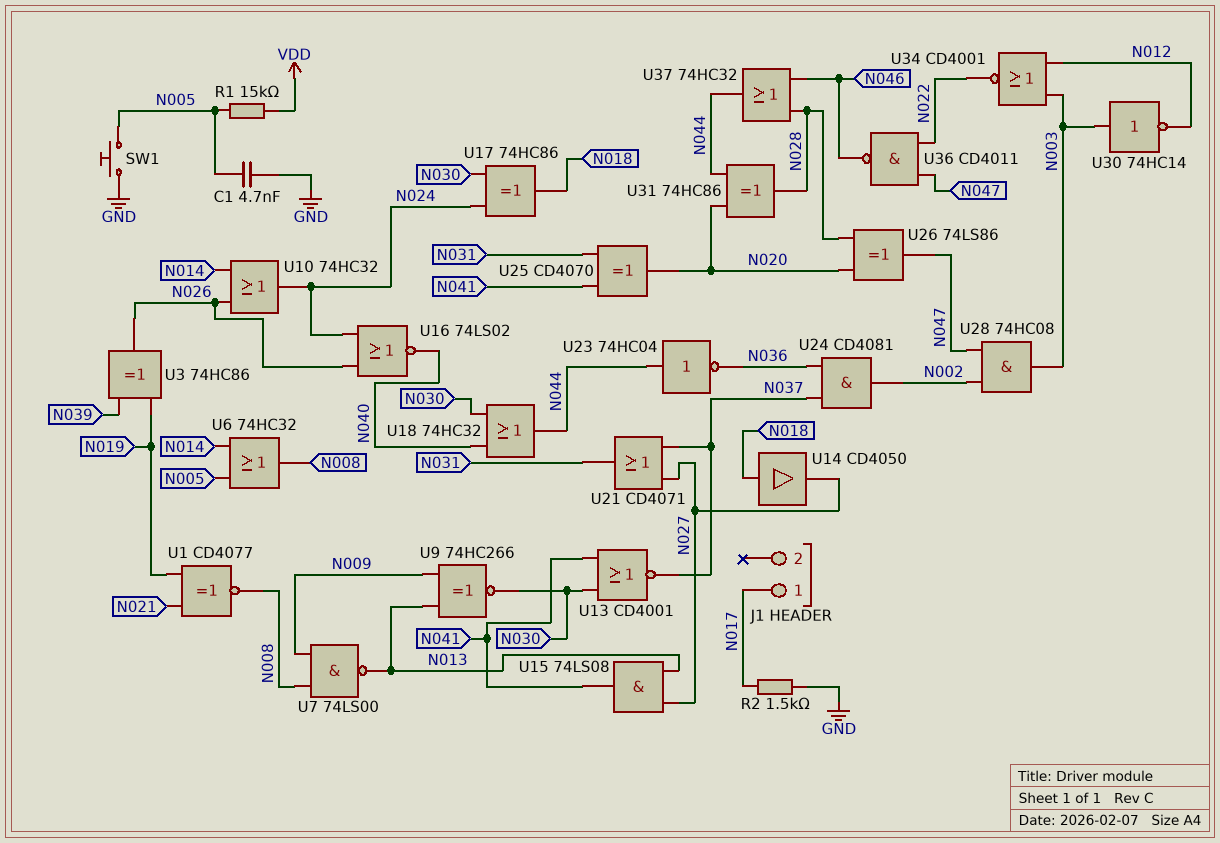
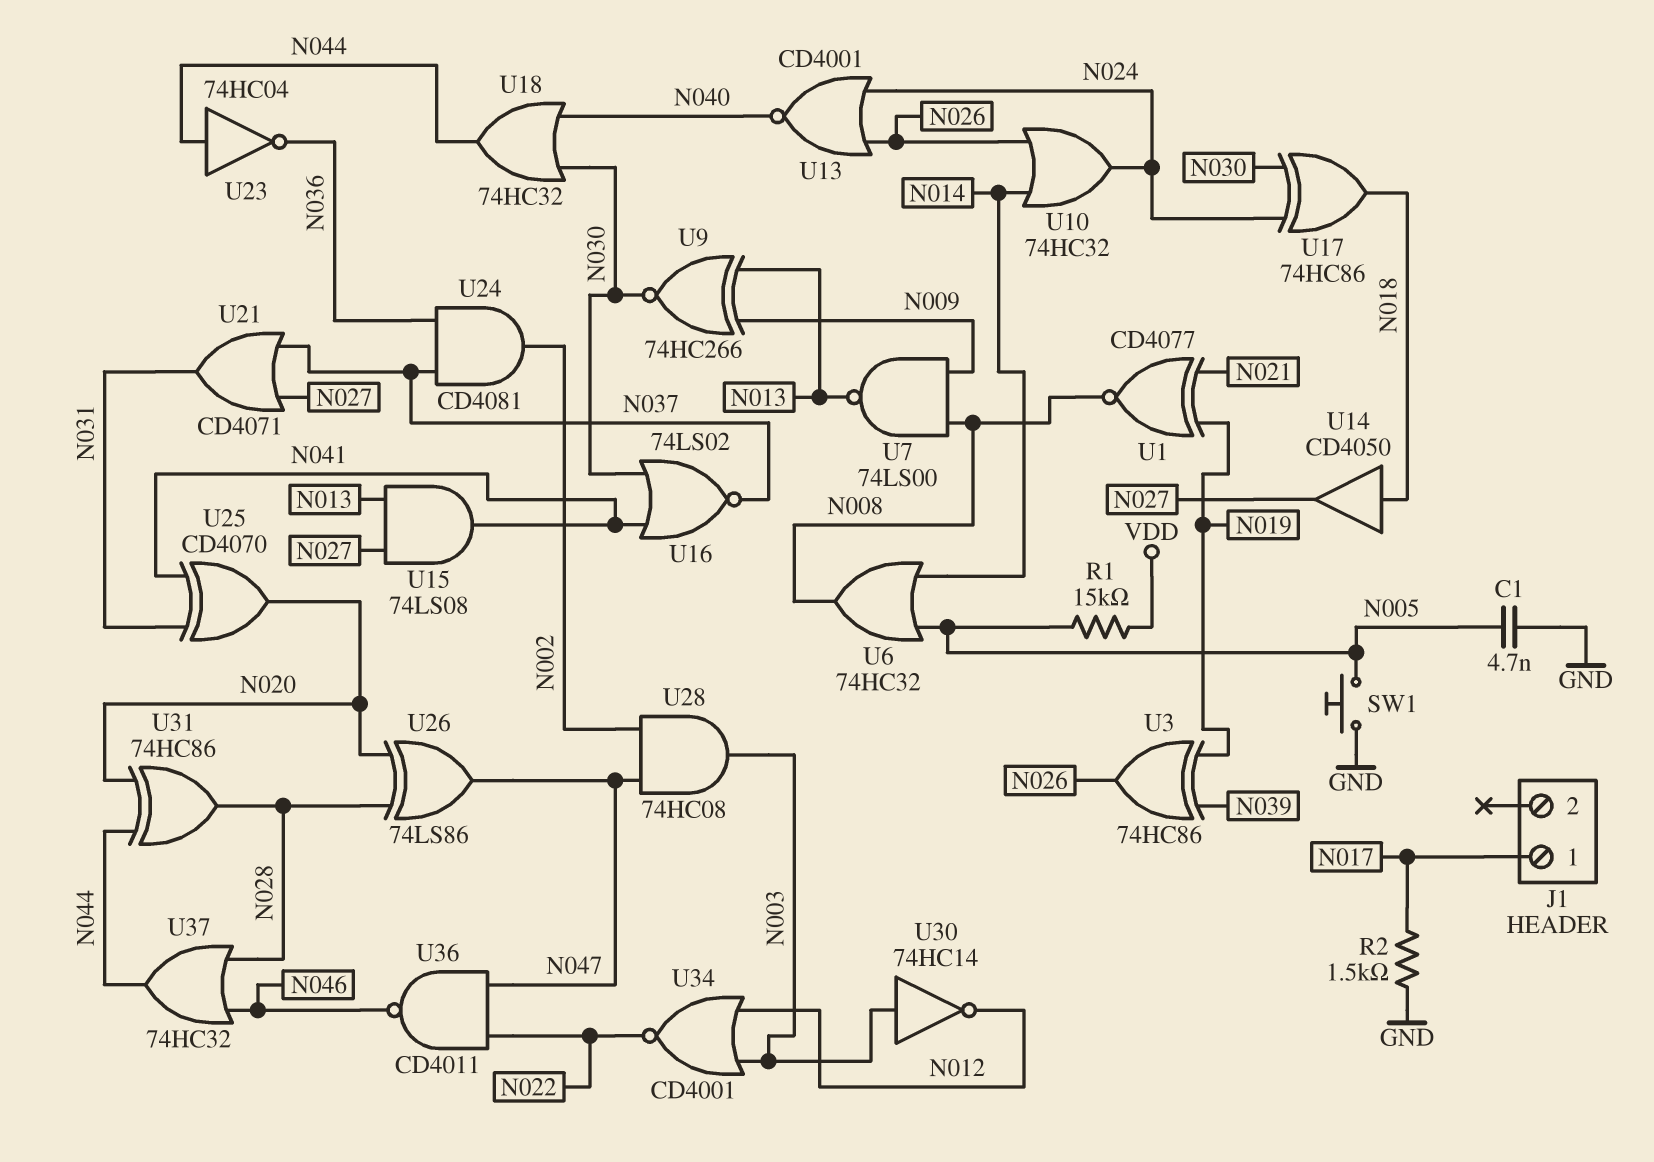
U13: NOR CD4001 (in N030, in N041, out N037) -> NOR CD4001 (in N024, in N026, out N040)
U16: NOR 74LS02 (in N024, in N026, out N040) -> NOR 74LS02 (in N030, in N041, out N037)

